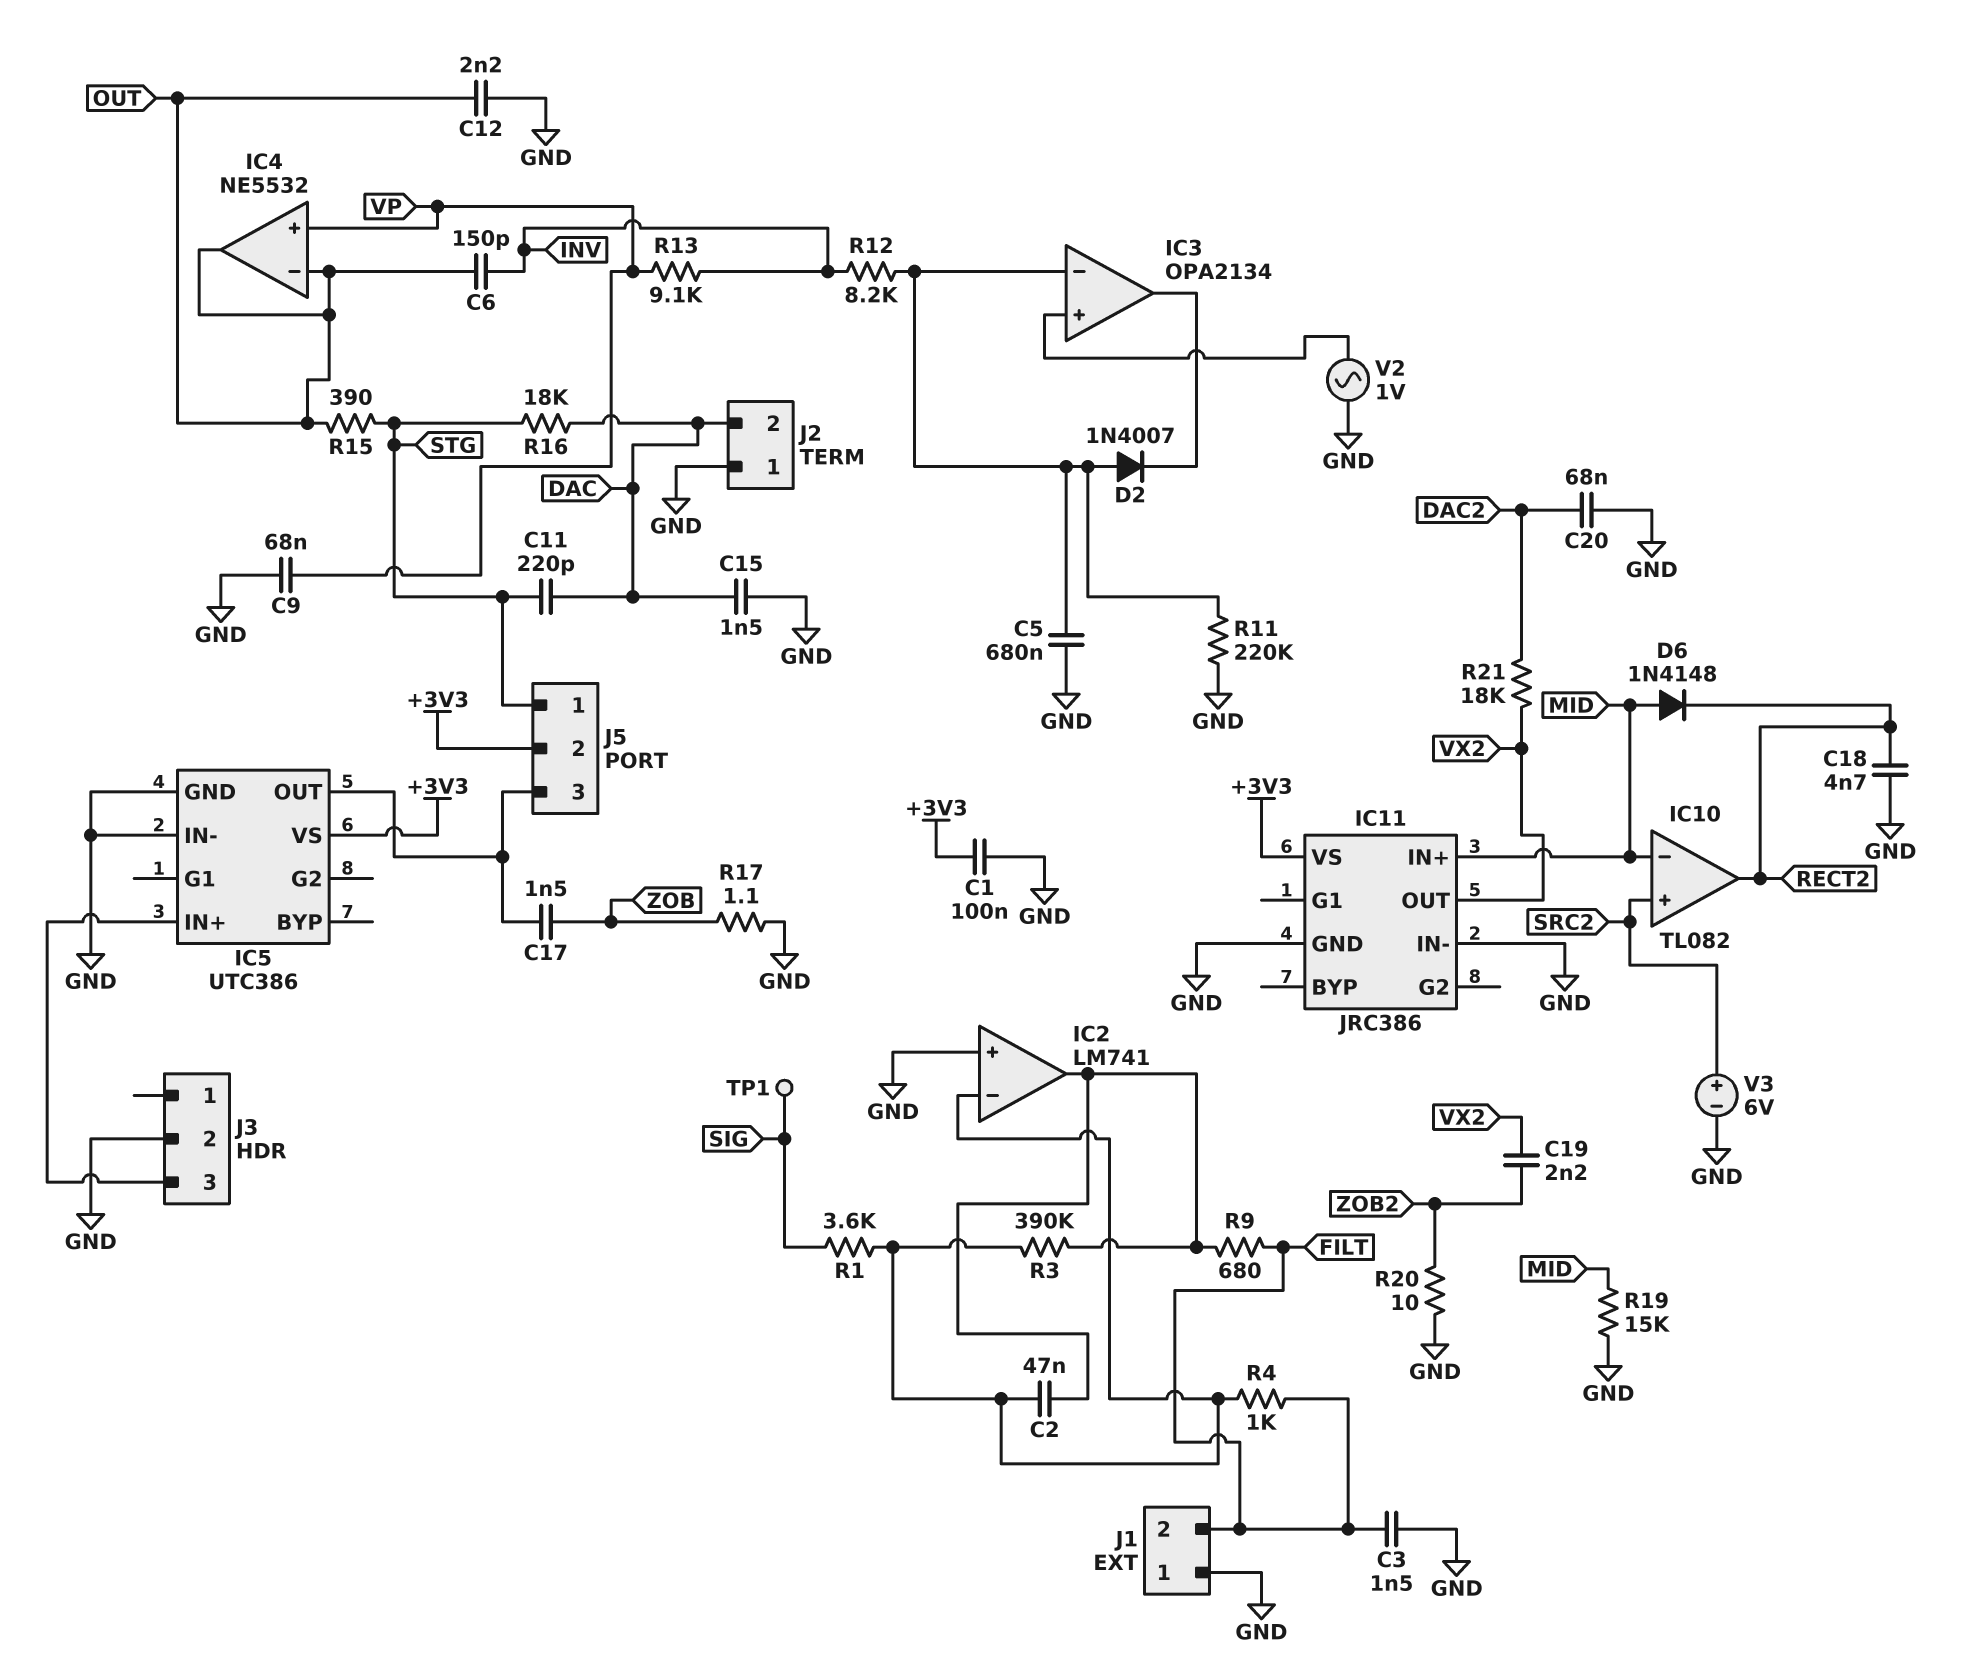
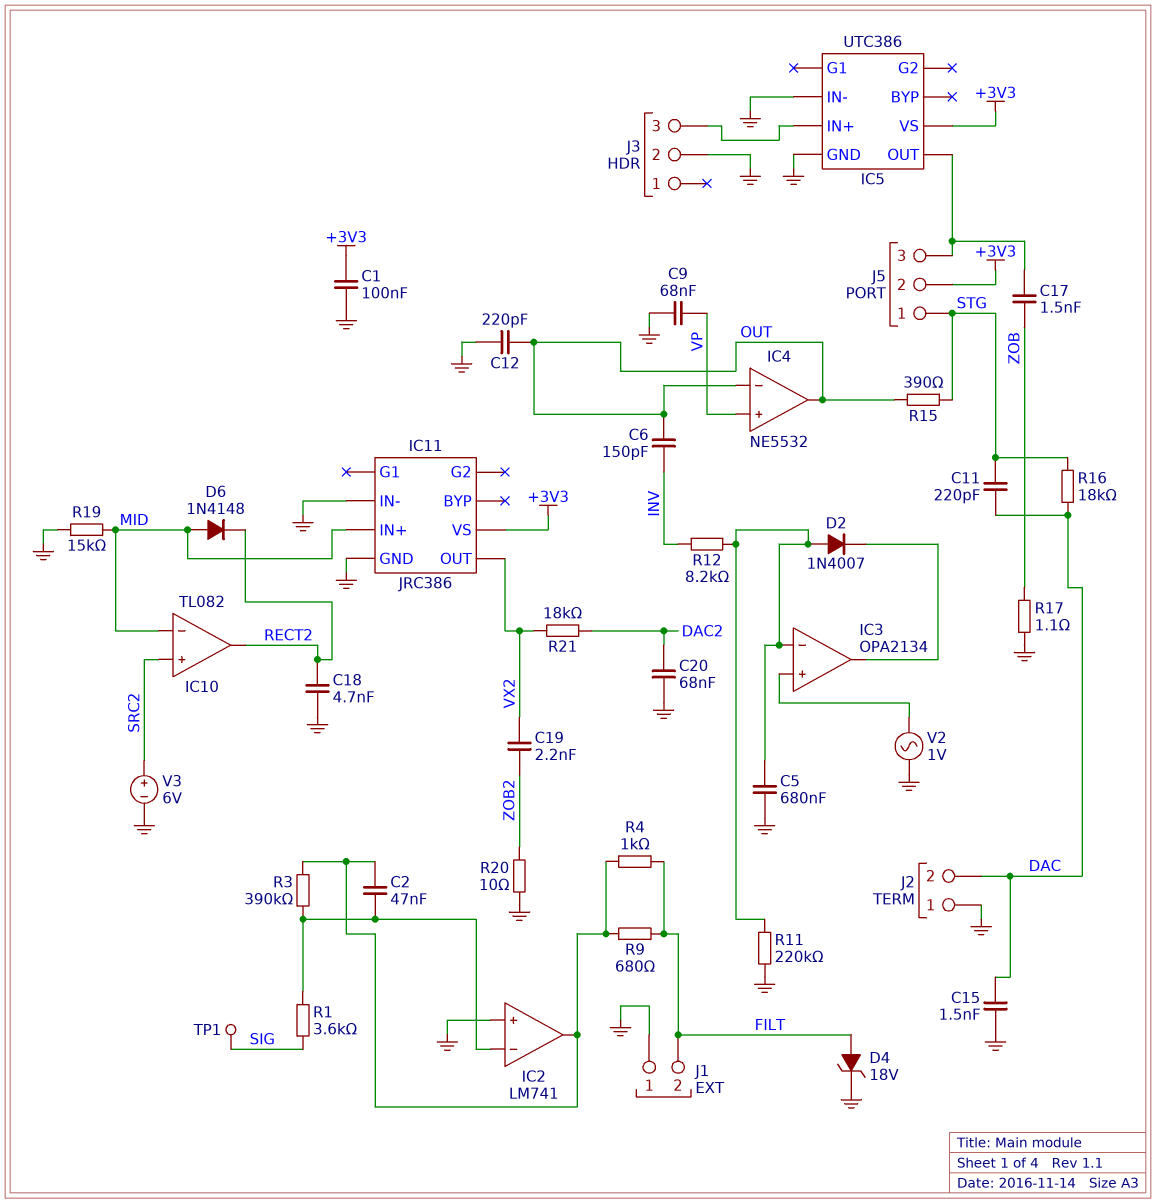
C3: 1.5nF (FILT, GND) -> none
C12: 2.2nF (GND, OUT) -> 220pF (GND, OUT)
D4: none -> zener 18V (A FILT, K GND)
R4: 1k (FILT, IC2/in-) -> 1k (FILT, IC2/out)
R13: 9.1k (INV, VP) -> none

